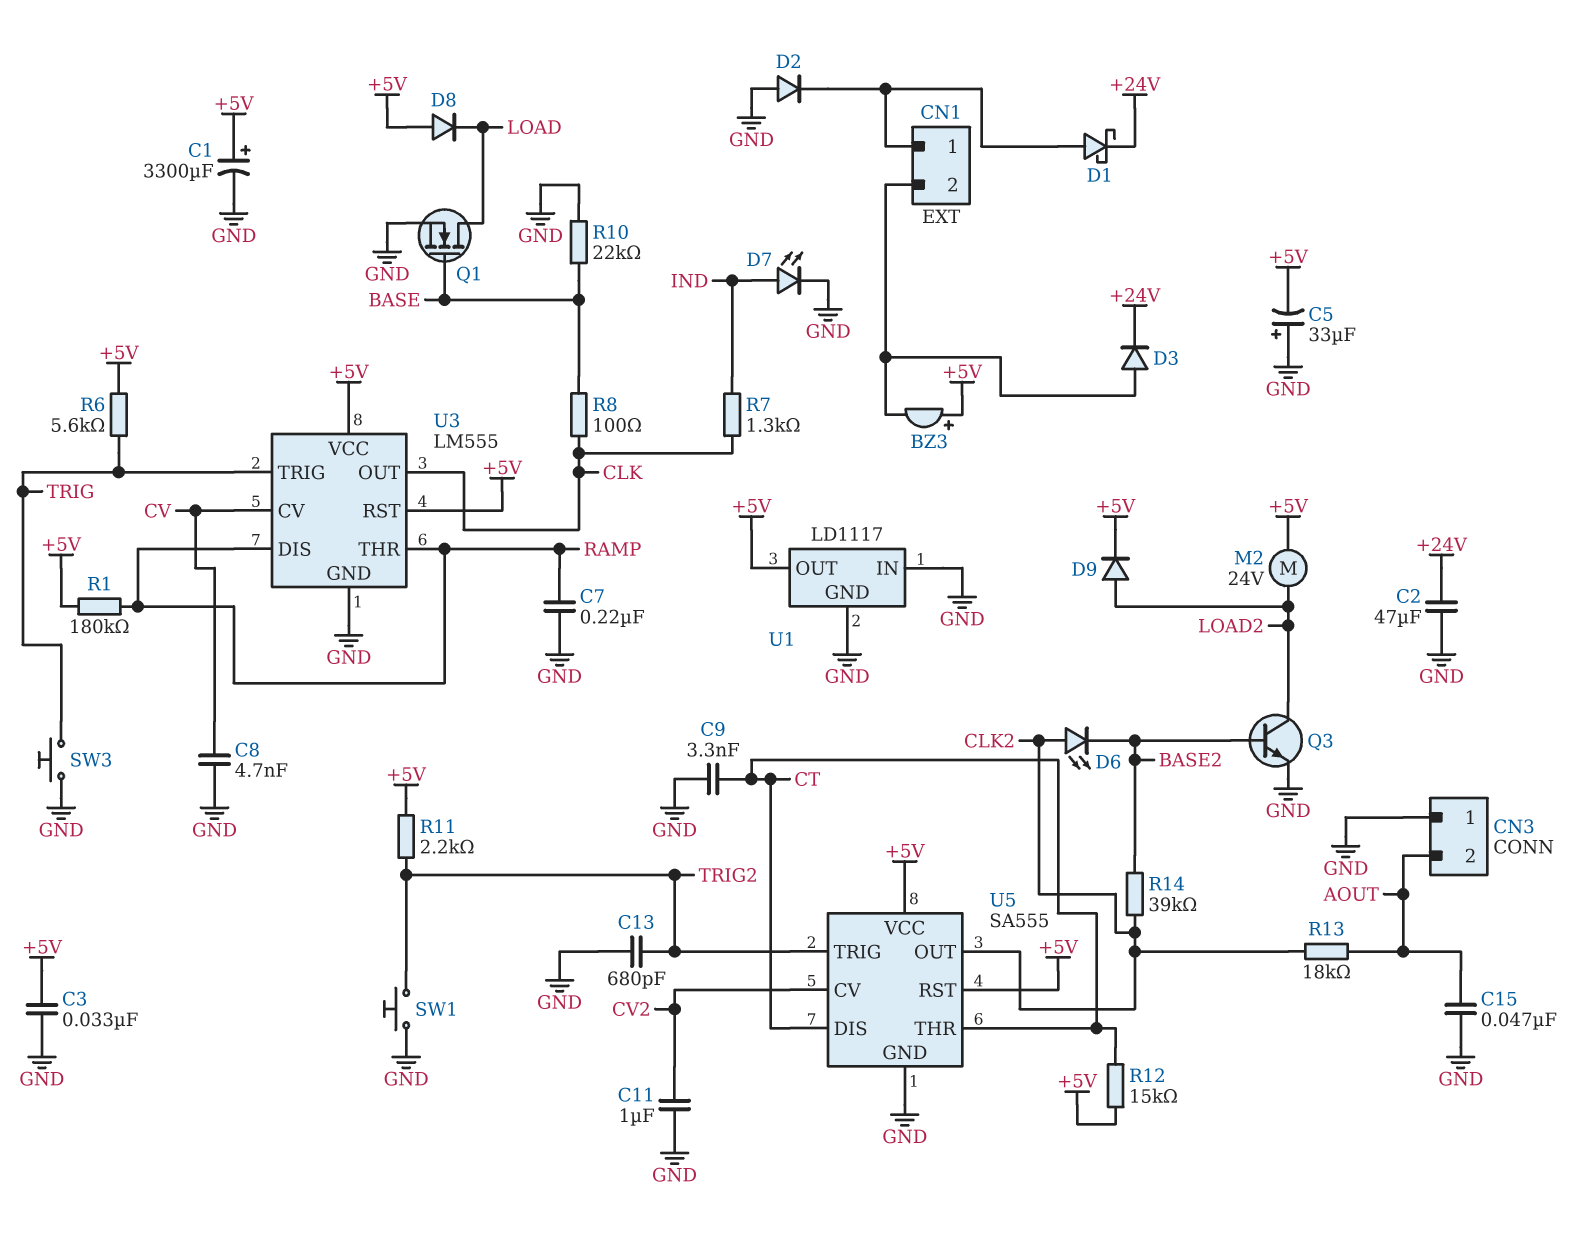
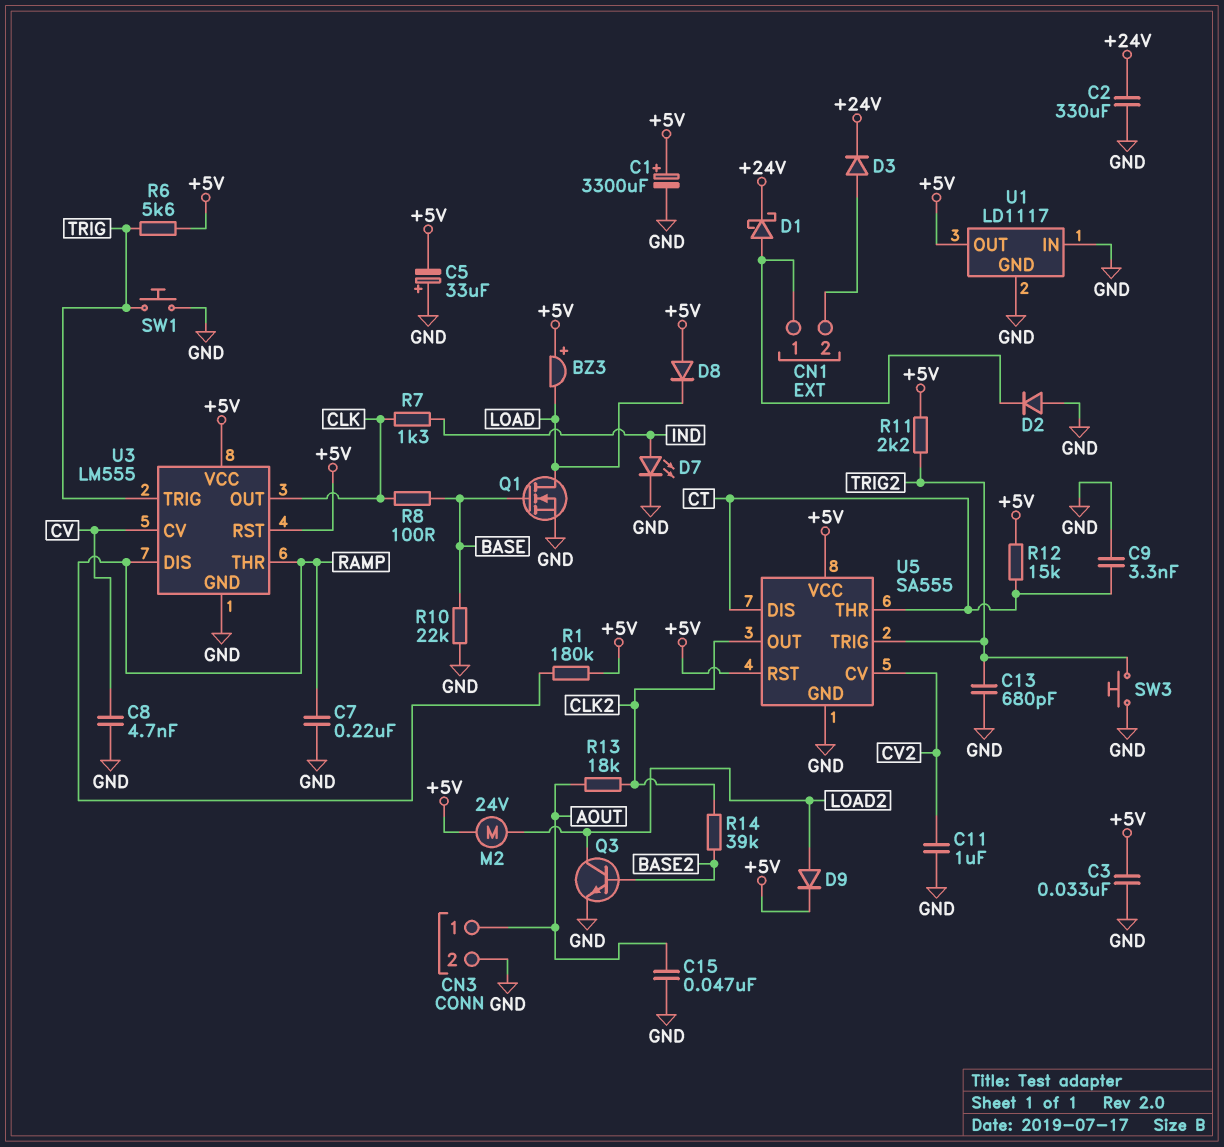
BZ3: buzzer (plus +5V, minus CN1/2) -> buzzer (plus +5V, minus LOAD)
C2: 47uF (+24V, GND) -> 330uF (+24V, GND)
CN3 pin 1: GND -> AOUT
CN3 pin 2: AOUT -> GND
D6: LED (A CLK2, K BASE2) -> none
SW1: button (GND, TRIG2) -> button (GND, TRIG)
SW3: button (GND, TRIG) -> button (GND, TRIG2)

